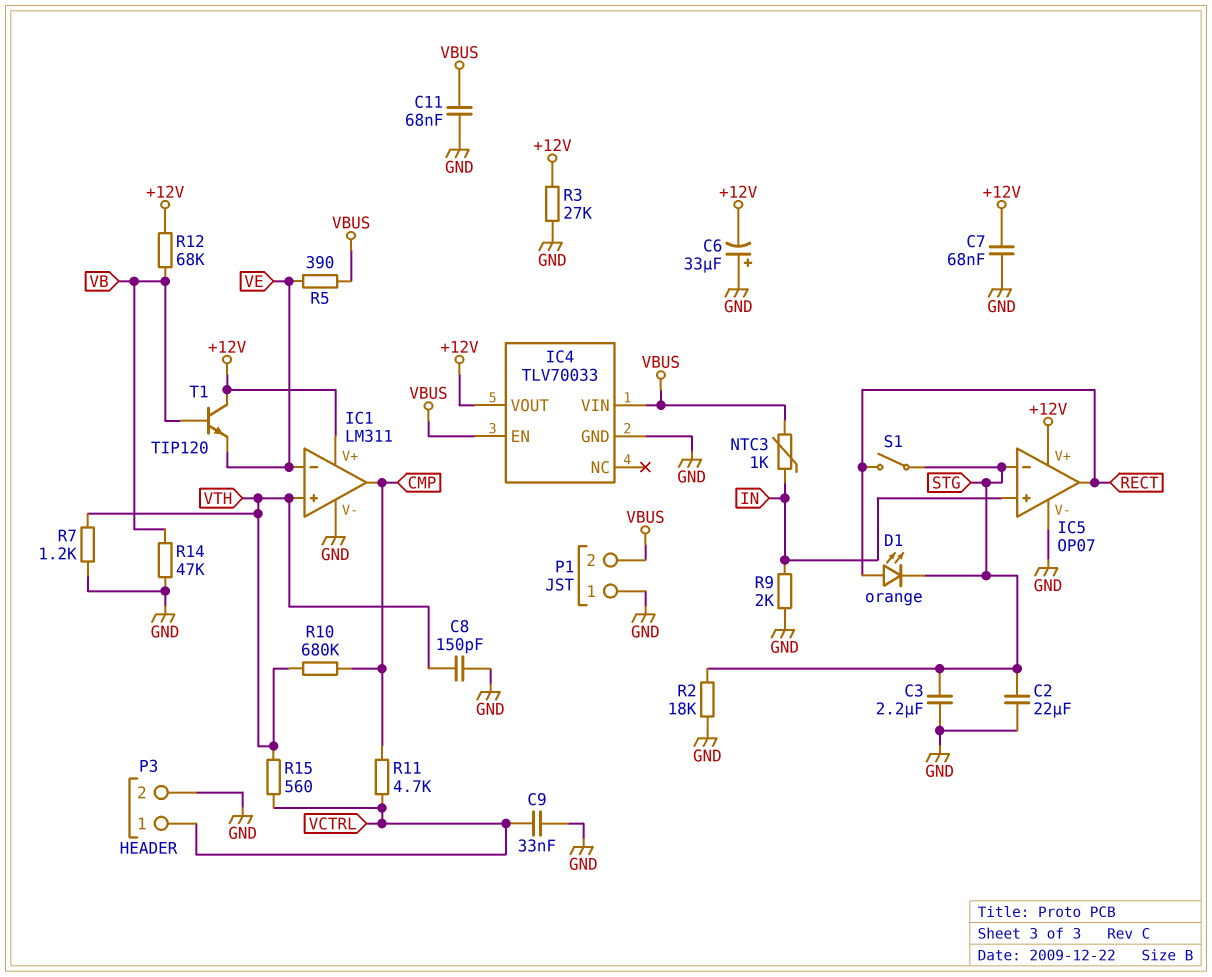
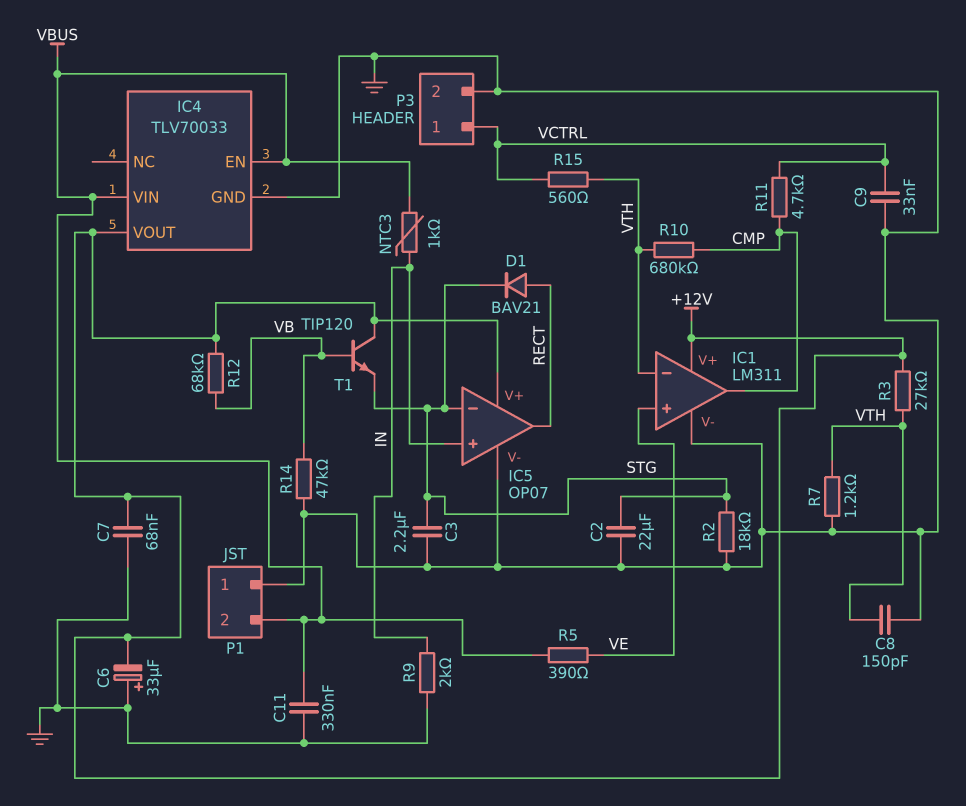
C11: 68nF (GND, VBUS) -> 330nF (GND, VBUS)
D1: LED orange (A RECT, K STG) -> diode BAV21 (A RECT, K STG)
IC1 pin in+: VTH -> VE
IC1 pin in-: VE -> VTH
R3: 27k (+12V, GND) -> 27k (+12V, VTH)
S1: switch (RECT, STG) -> none
T1: NPN TIP120 (B VB, C +12V, E VE) -> NPN TIP120 (B VB, C +12V, E STG)

